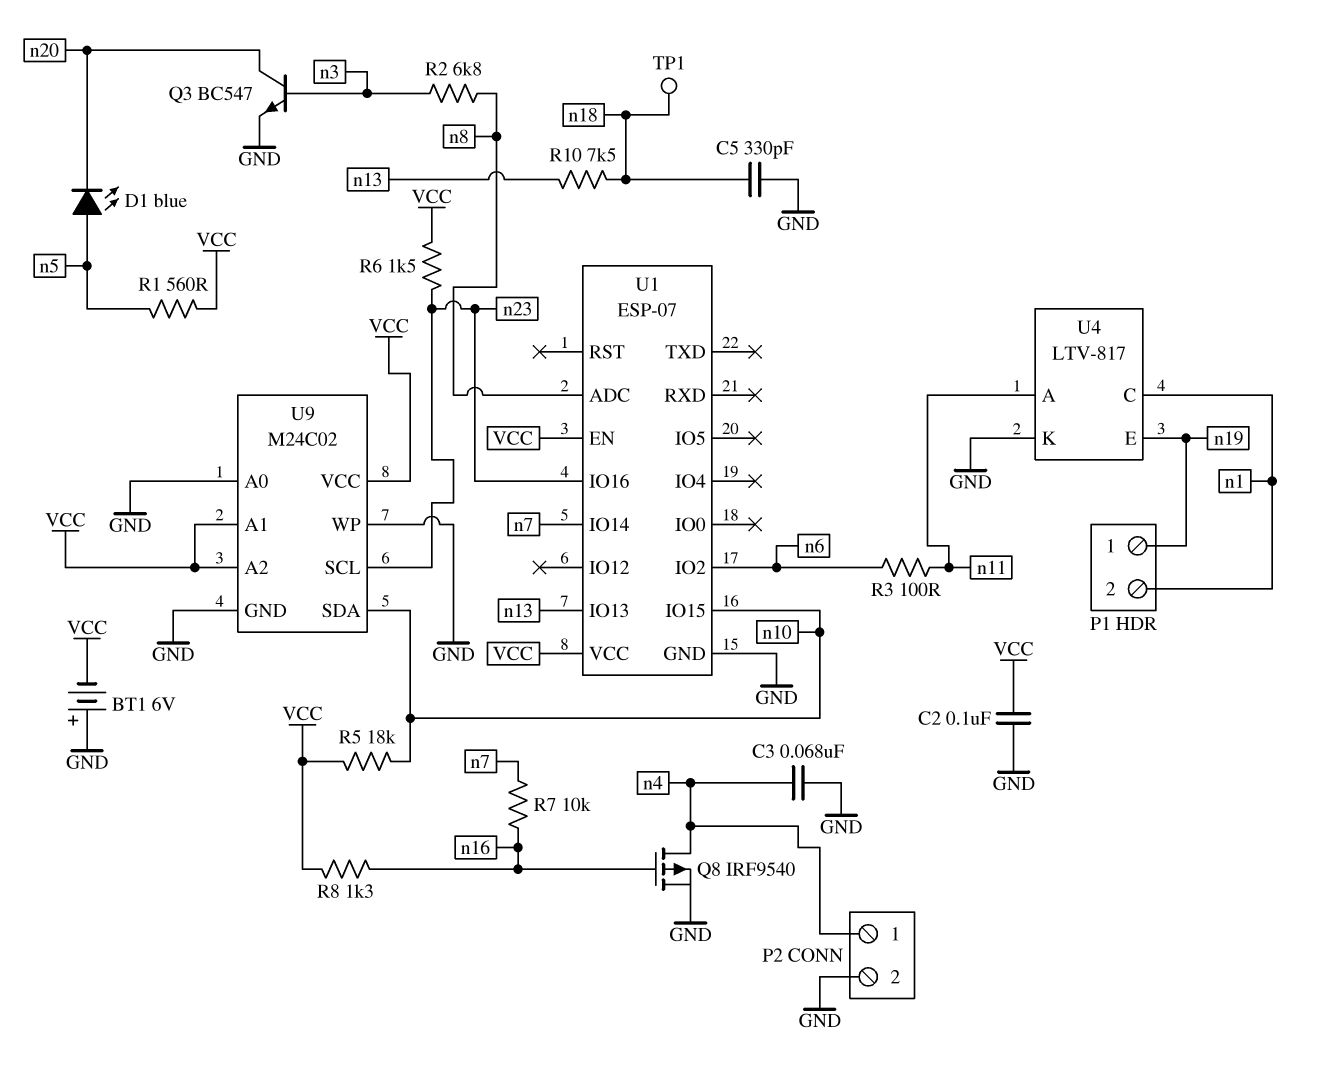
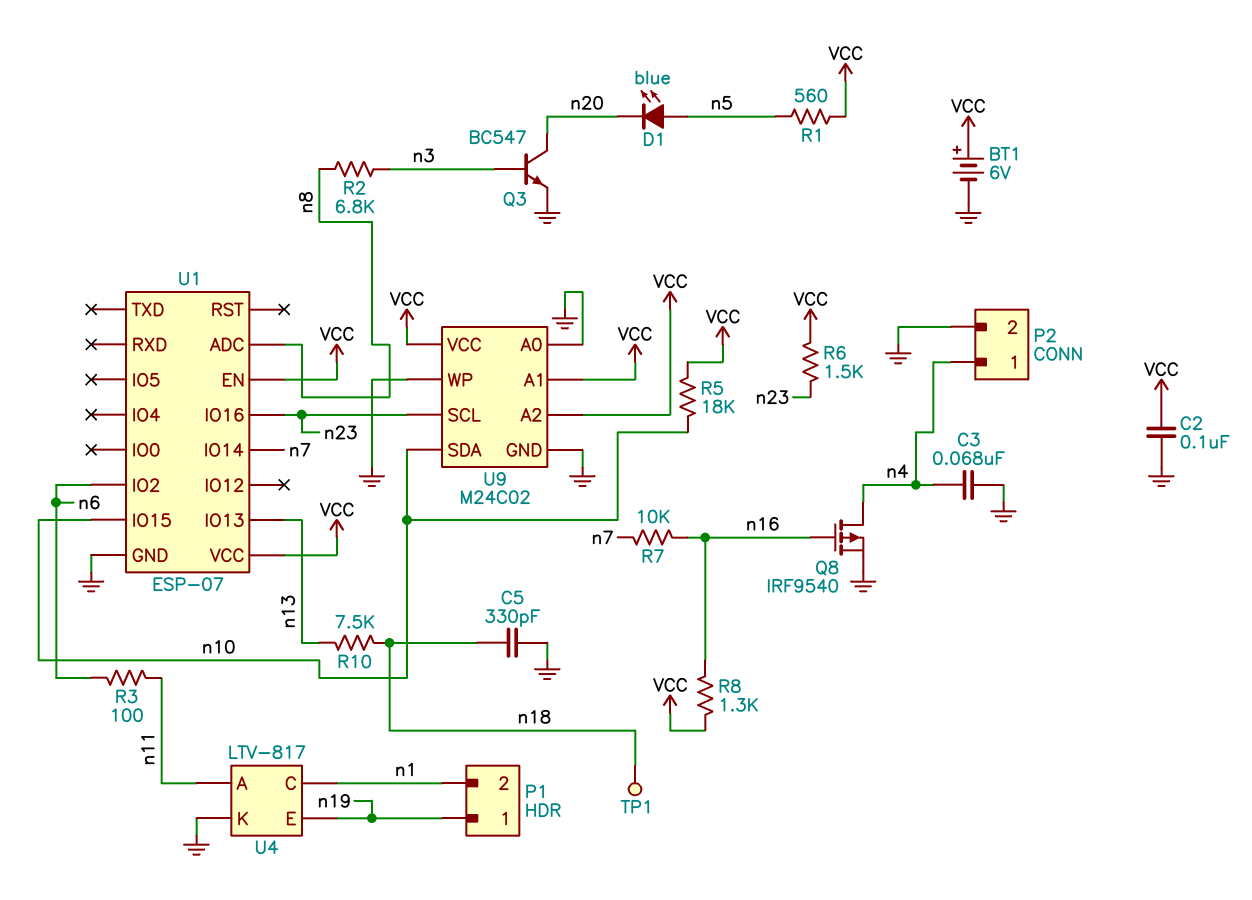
BT1: 6V (plus GND, minus VCC) -> 6V (plus VCC, minus GND)

